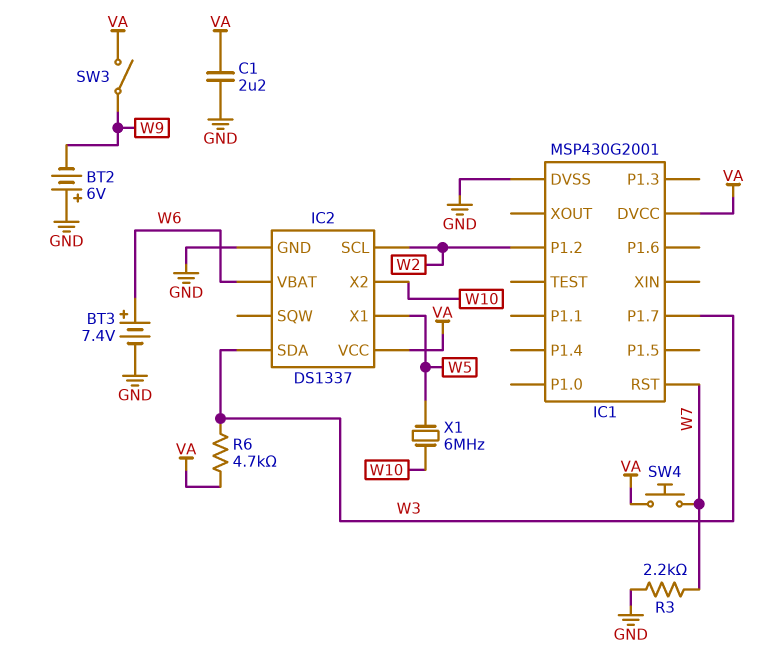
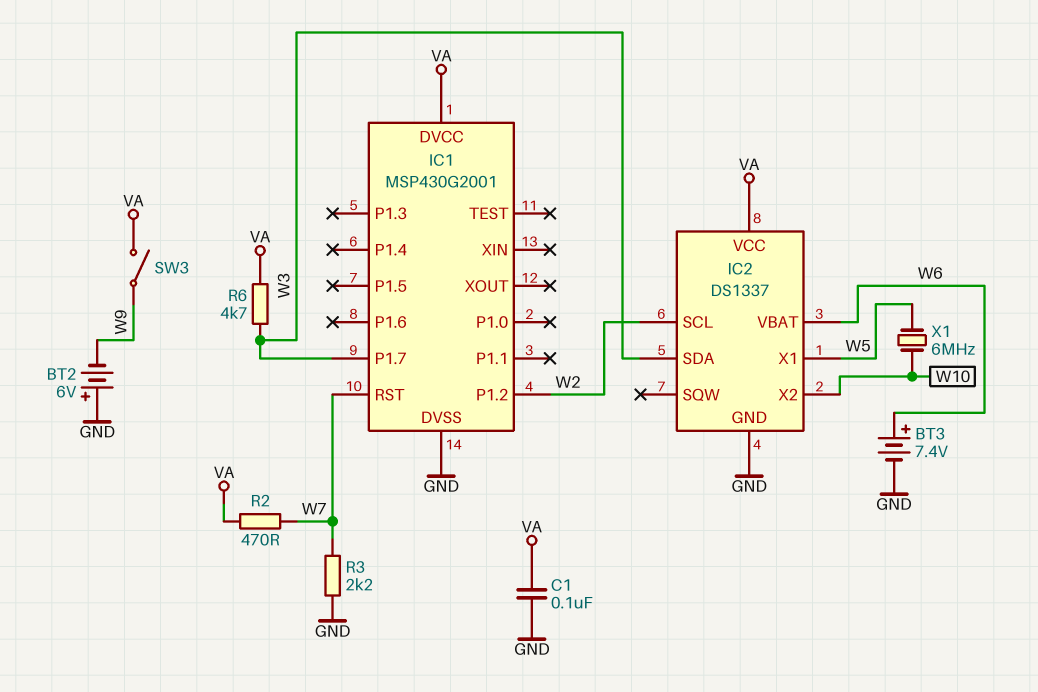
C1: 2.2uF (GND, VA) -> 100nF (GND, VA)
R2: none -> 470 (VA, W7)
SW4: button (VA, W7) -> none

